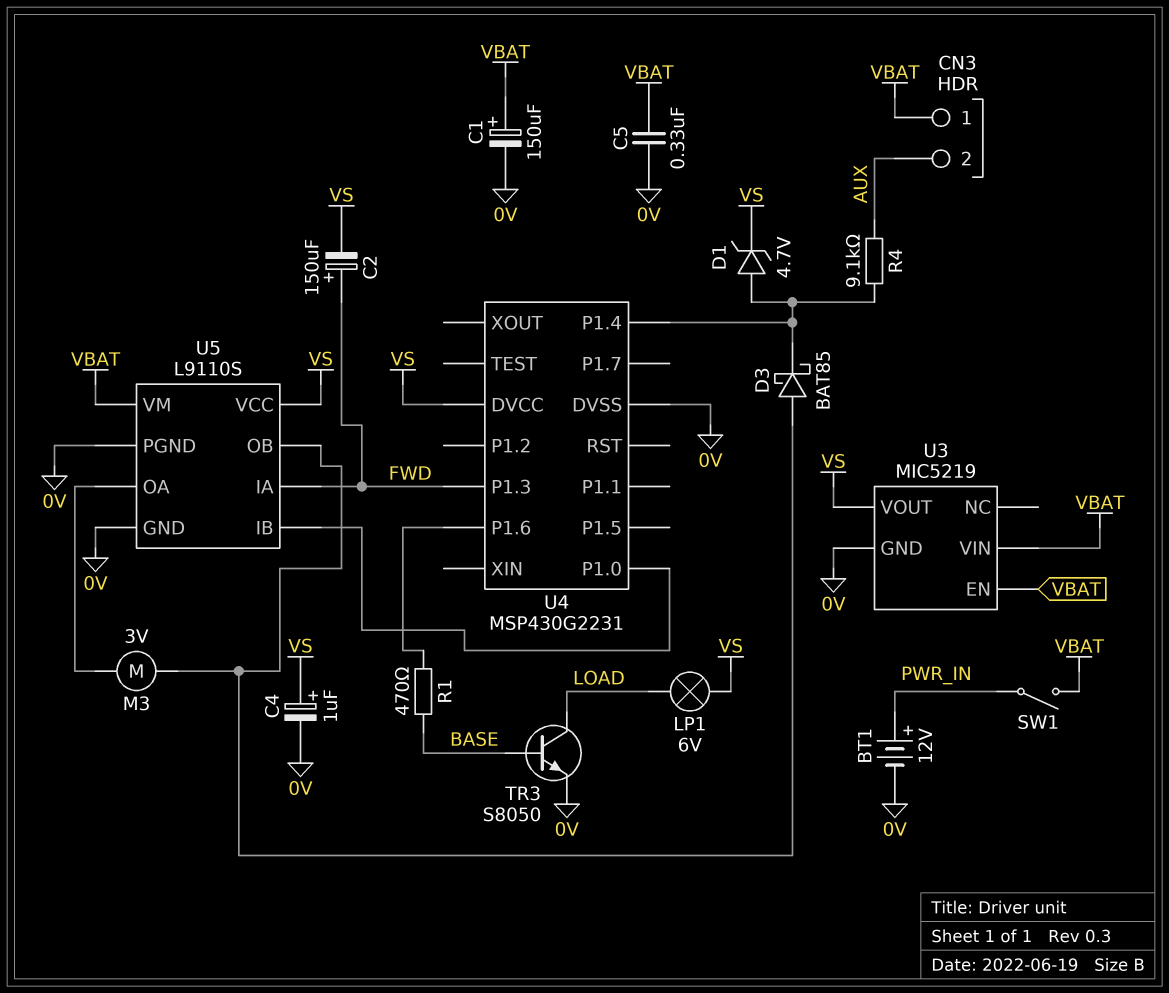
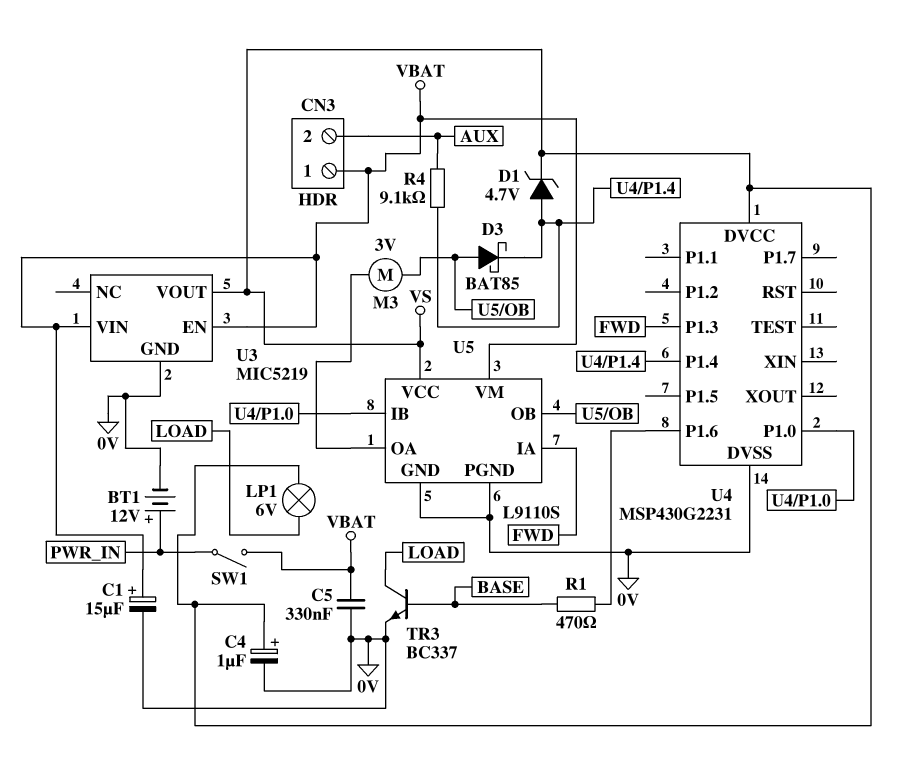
C1: 150uF (plus VBAT, minus 0V) -> 15uF (plus VBAT, minus 0V)
C2: 150uF (plus FWD, minus VS) -> none
TR3: NPN S8050 (B BASE, C LOAD, E 0V) -> NPN BC337 (B BASE, C LOAD, E 0V)

